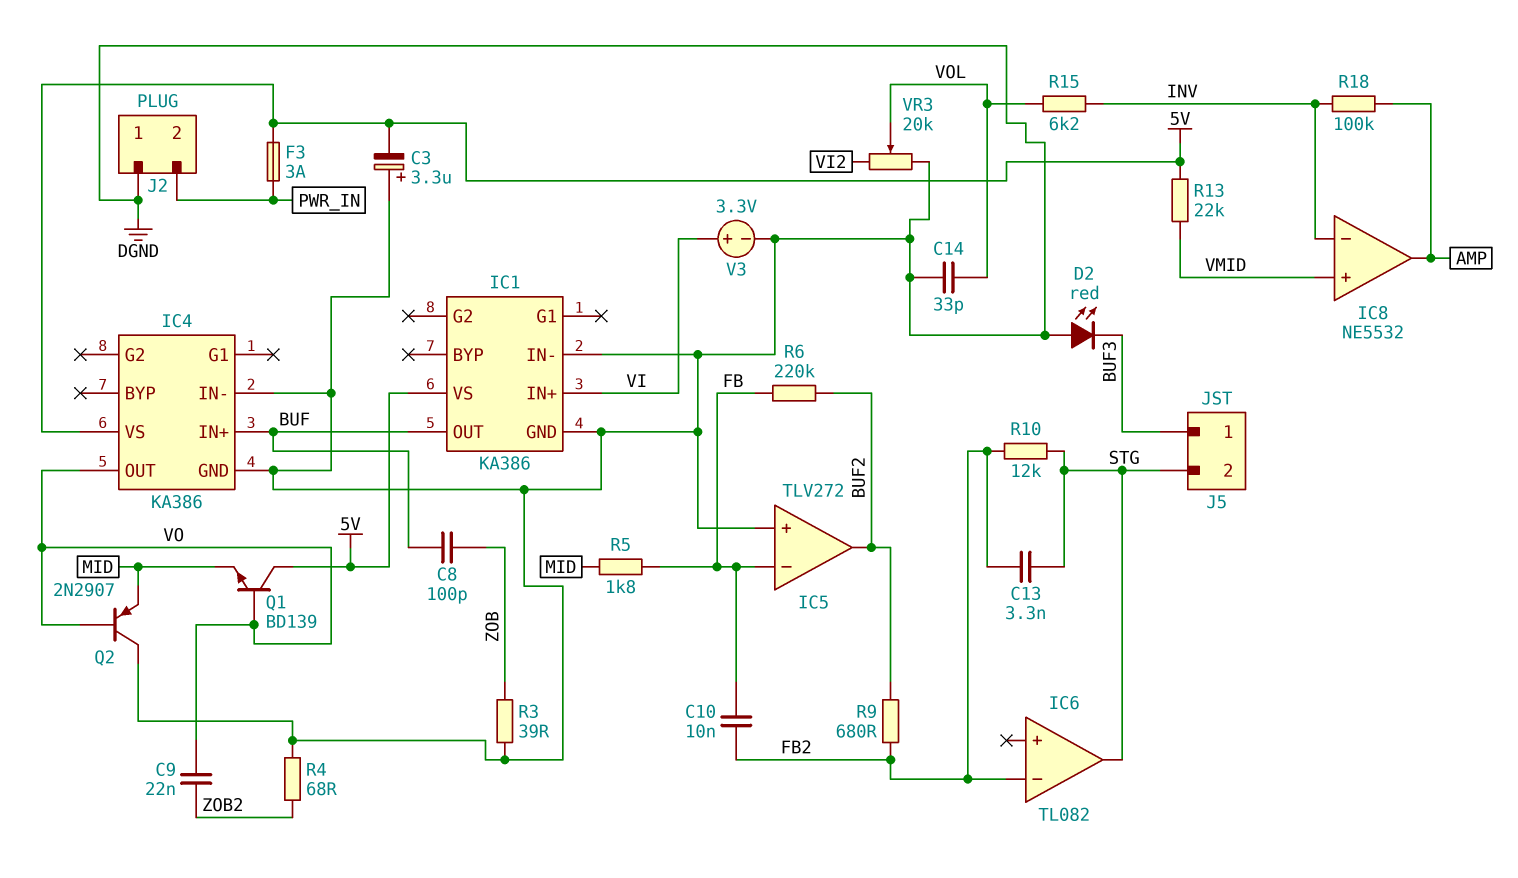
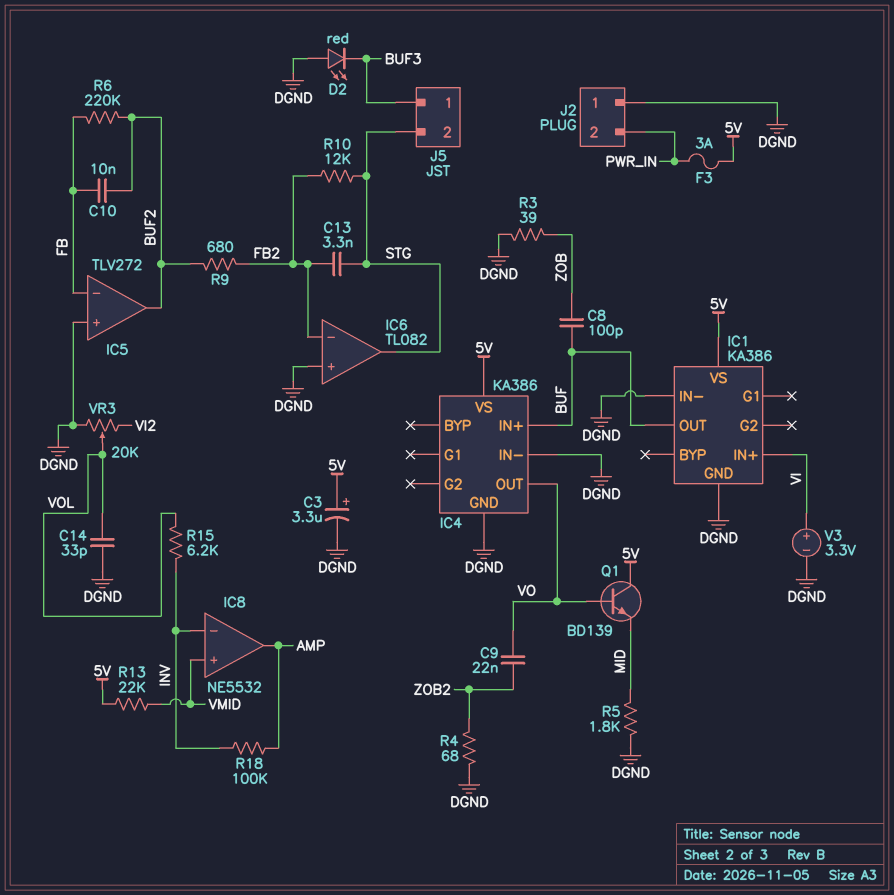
C3: 3.3uF (plus DGND, minus 5V) -> 3.3uF (plus 5V, minus DGND)
C10: 10nF (FB, FB2) -> 10nF (BUF2, FB)
IC6 pin in+: none -> DGND
Q2: PNP 2N2907 (B VO, C DGND, E MID) -> none
R5: 1.8k (FB, MID) -> 1.8k (DGND, MID)

